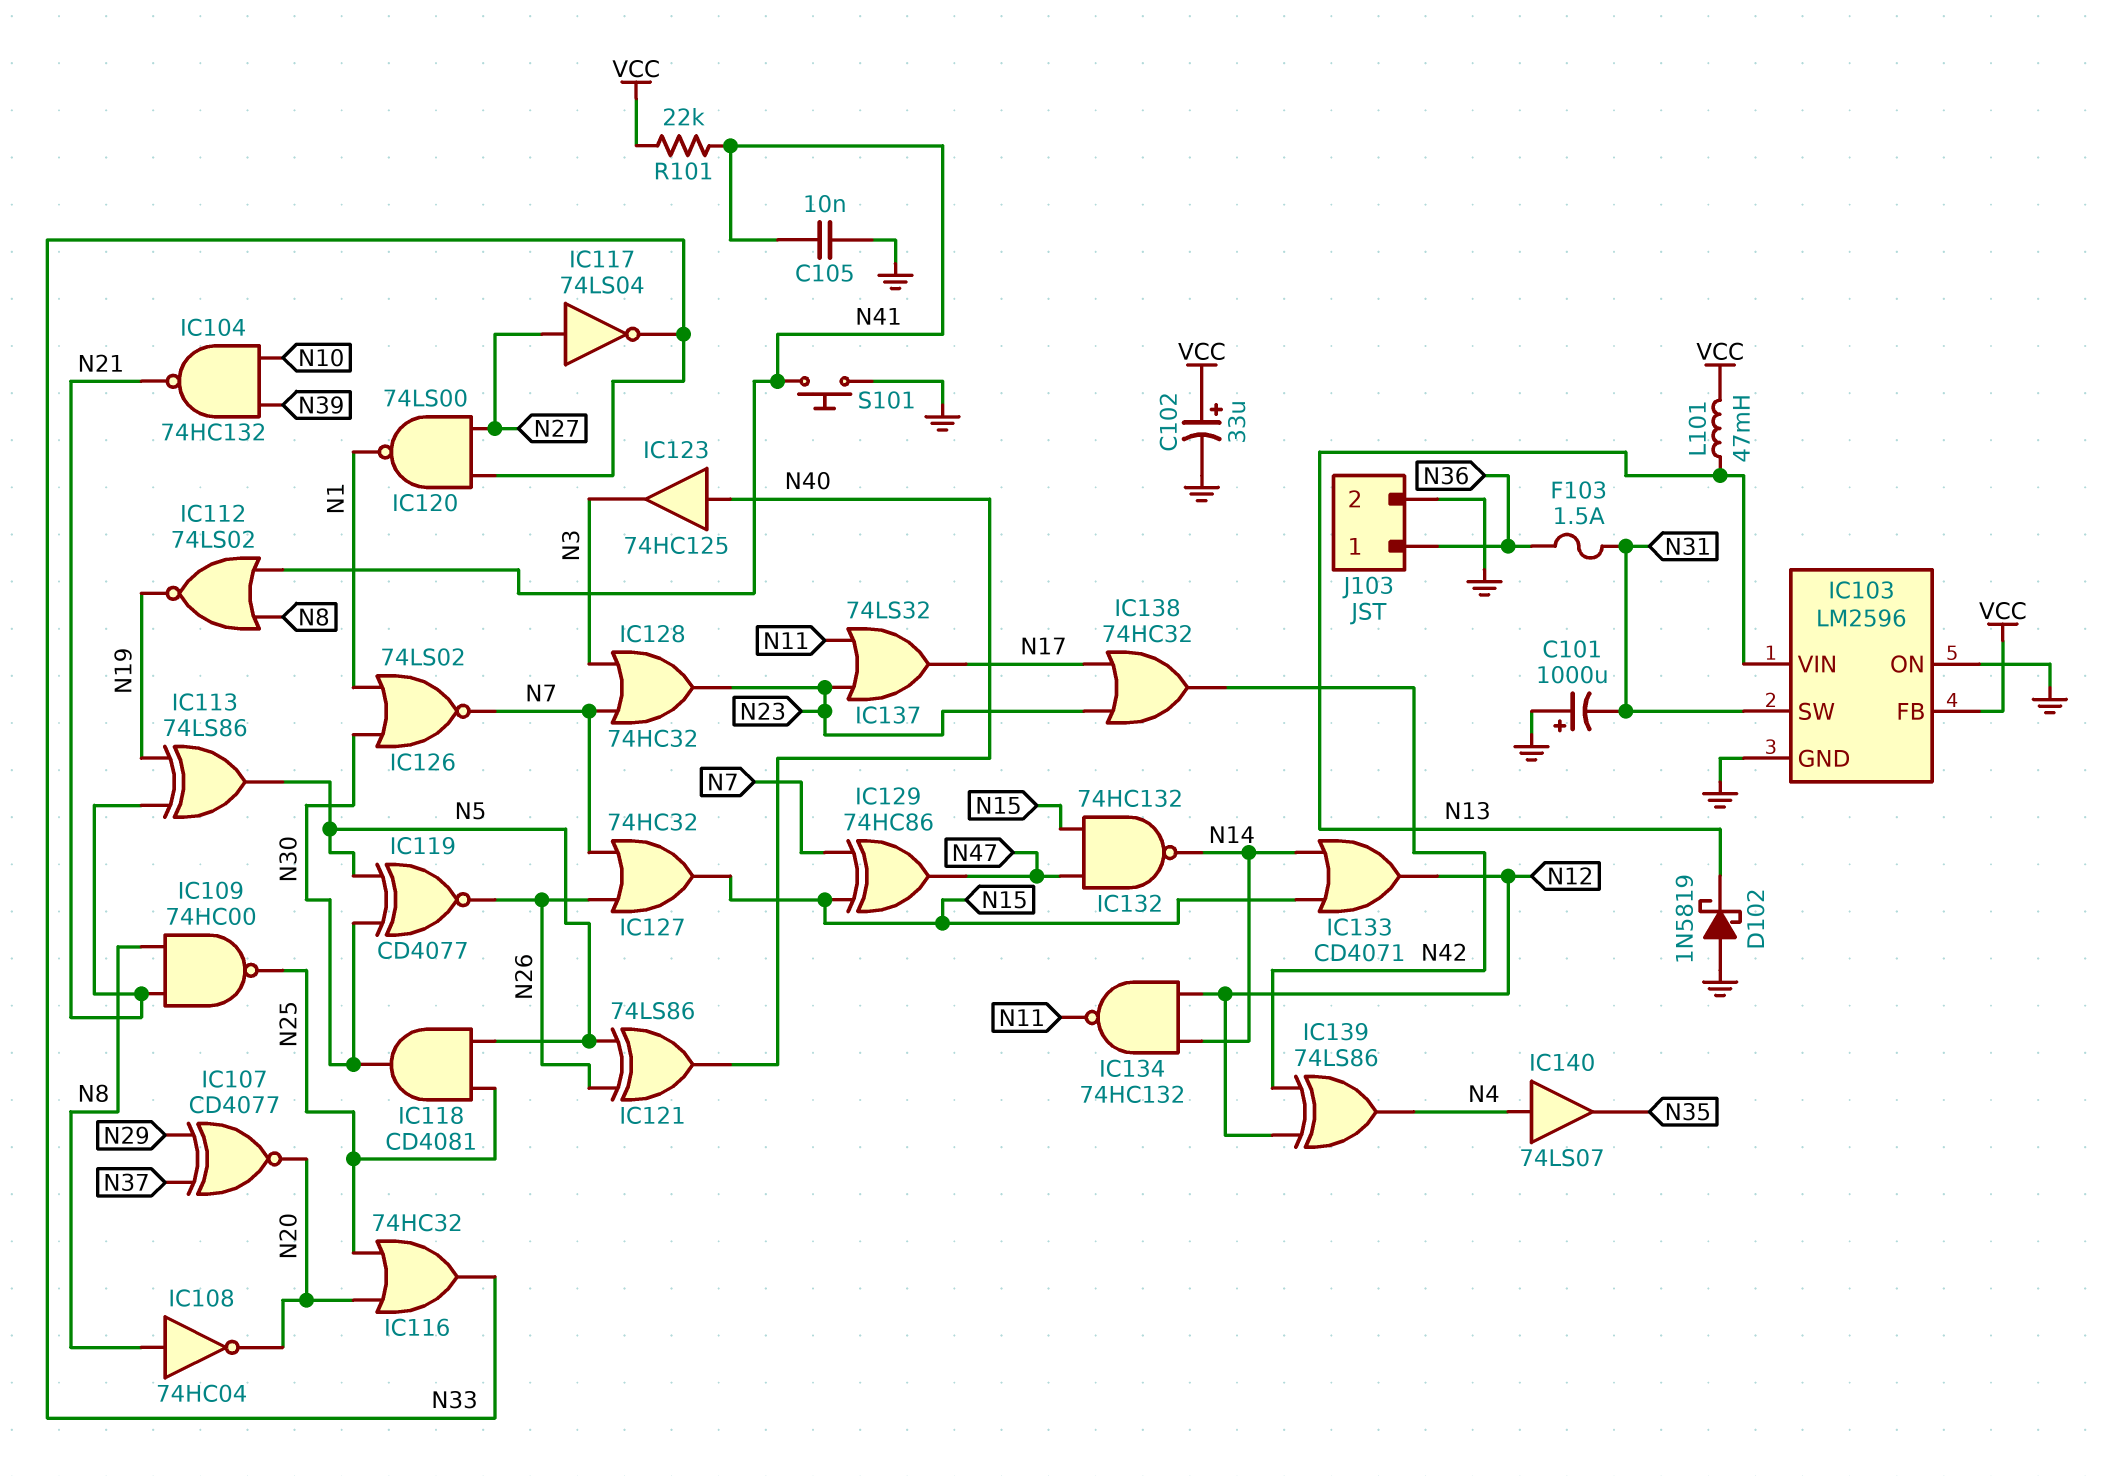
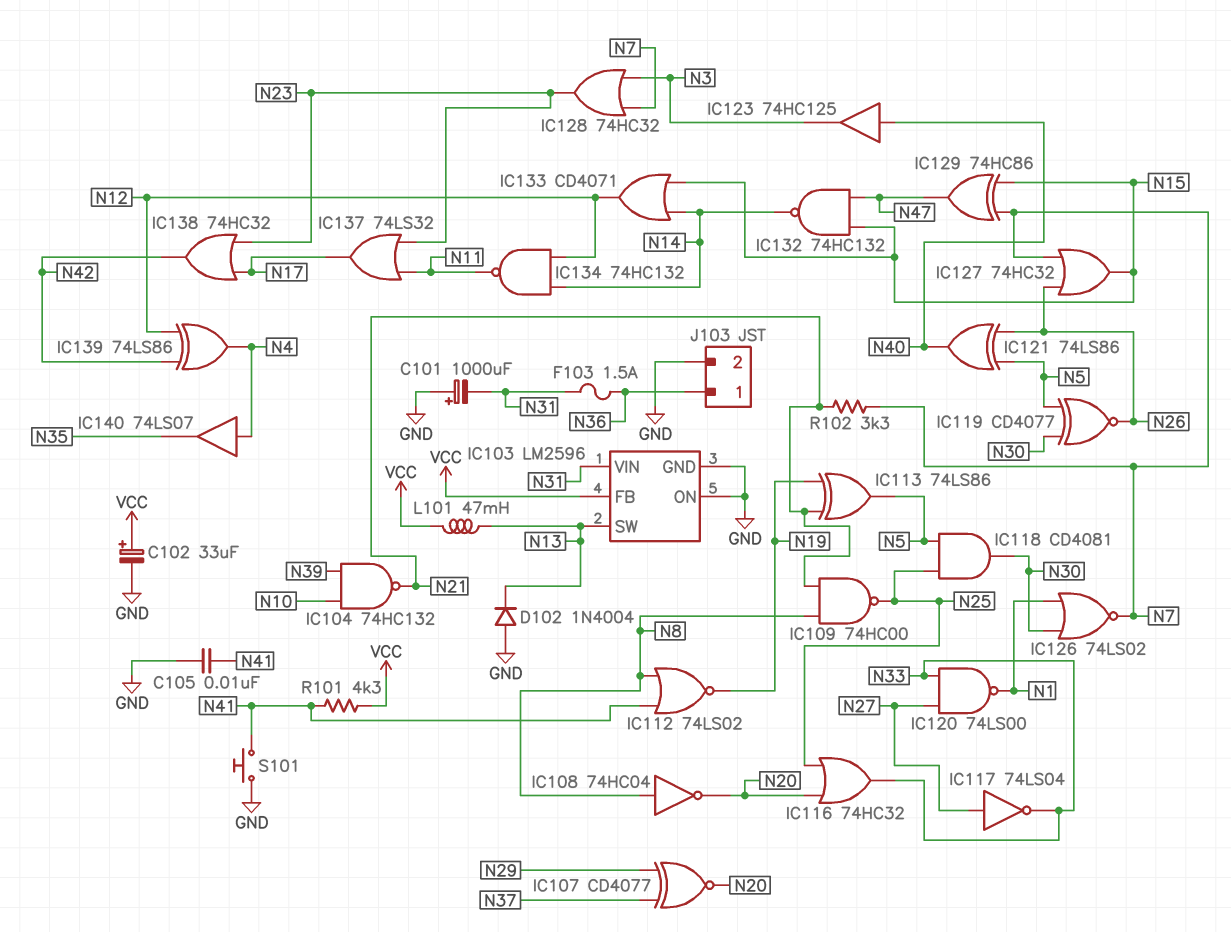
D102: schottky 1N5819 (A GND, K N13) -> diode 1N4004 (A GND, K N13)
IC103 pin SW: N31 -> N13
IC103 pin VIN: N13 -> N31
R101: 22k (N41, VCC) -> 4.3k (N41, VCC)
R102: none -> 3.3k (N7, N21)

